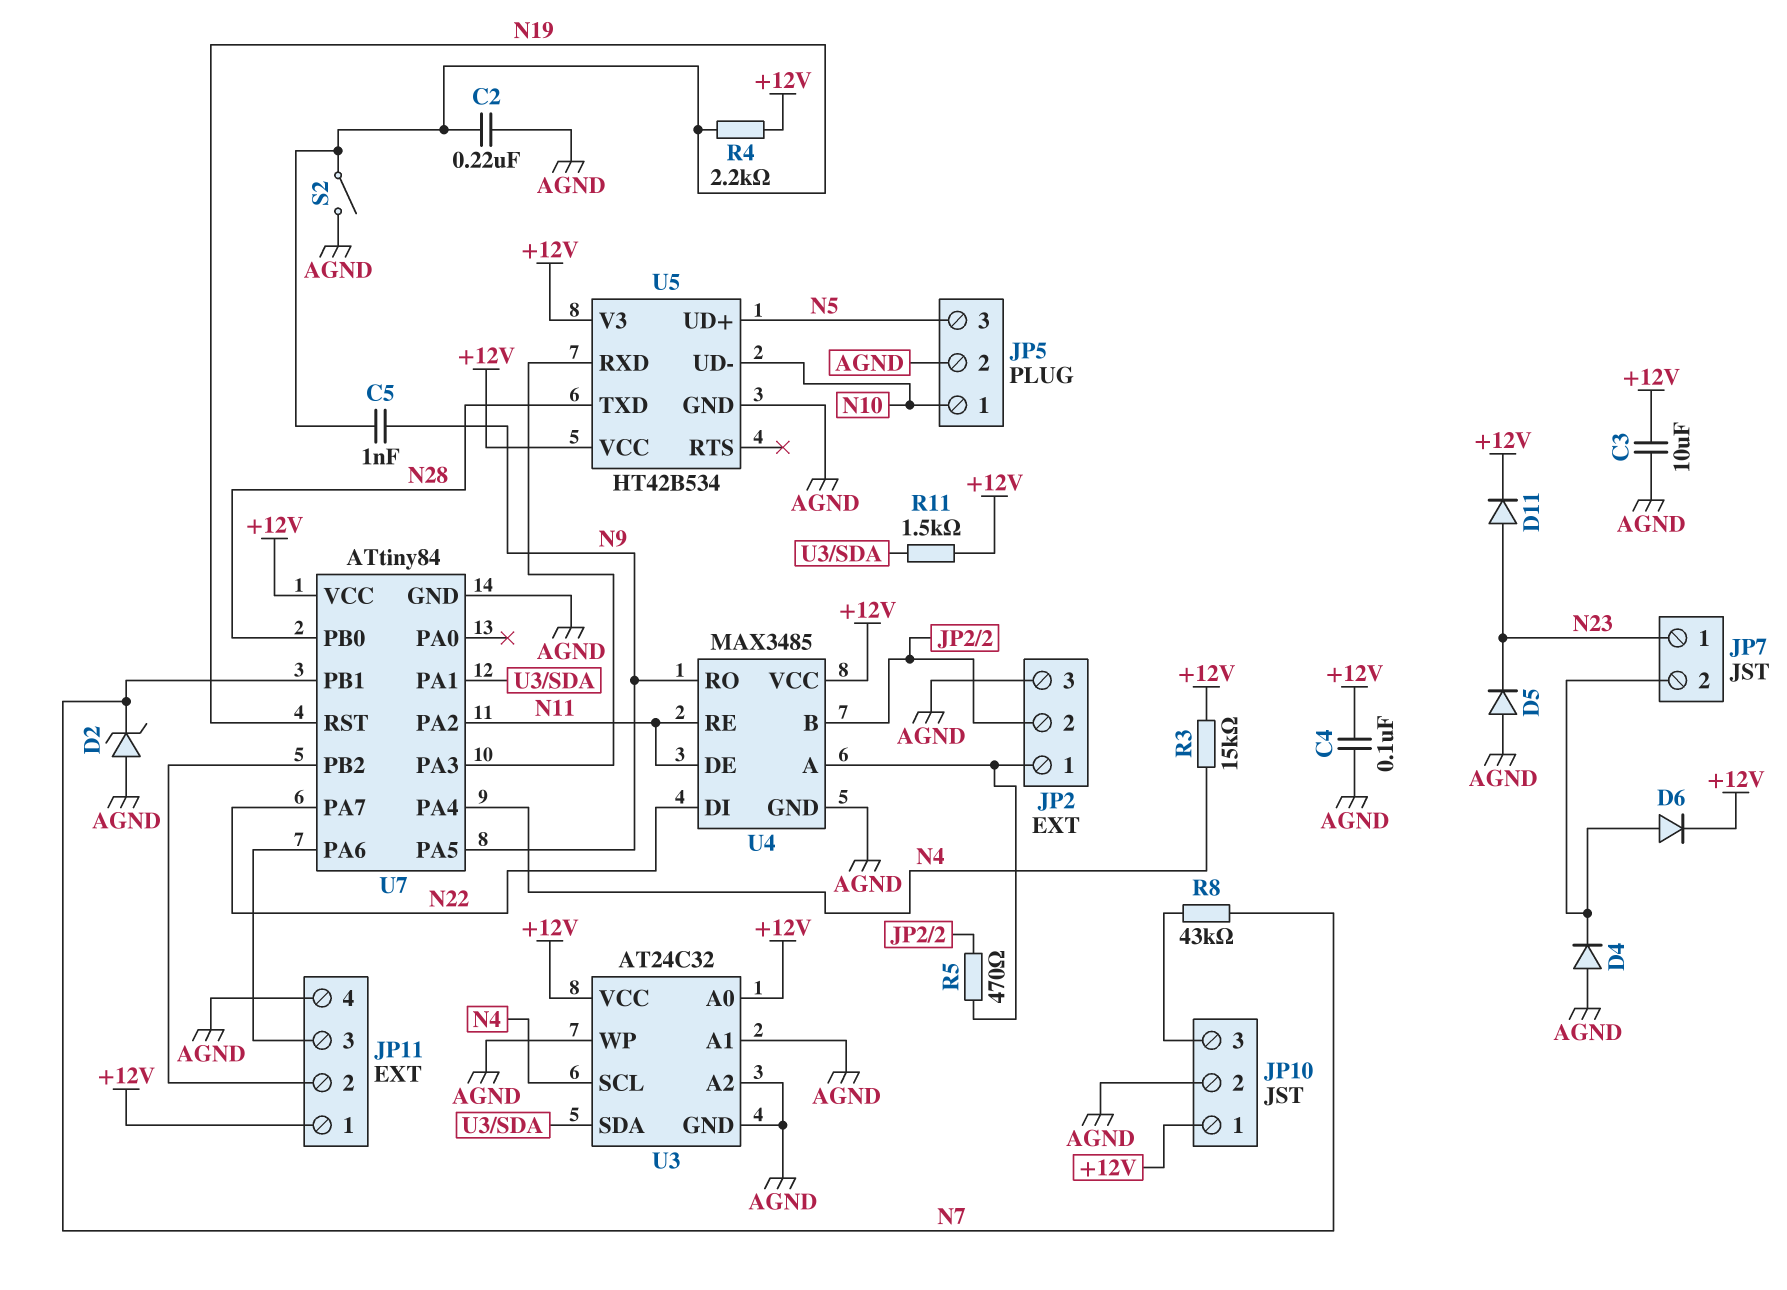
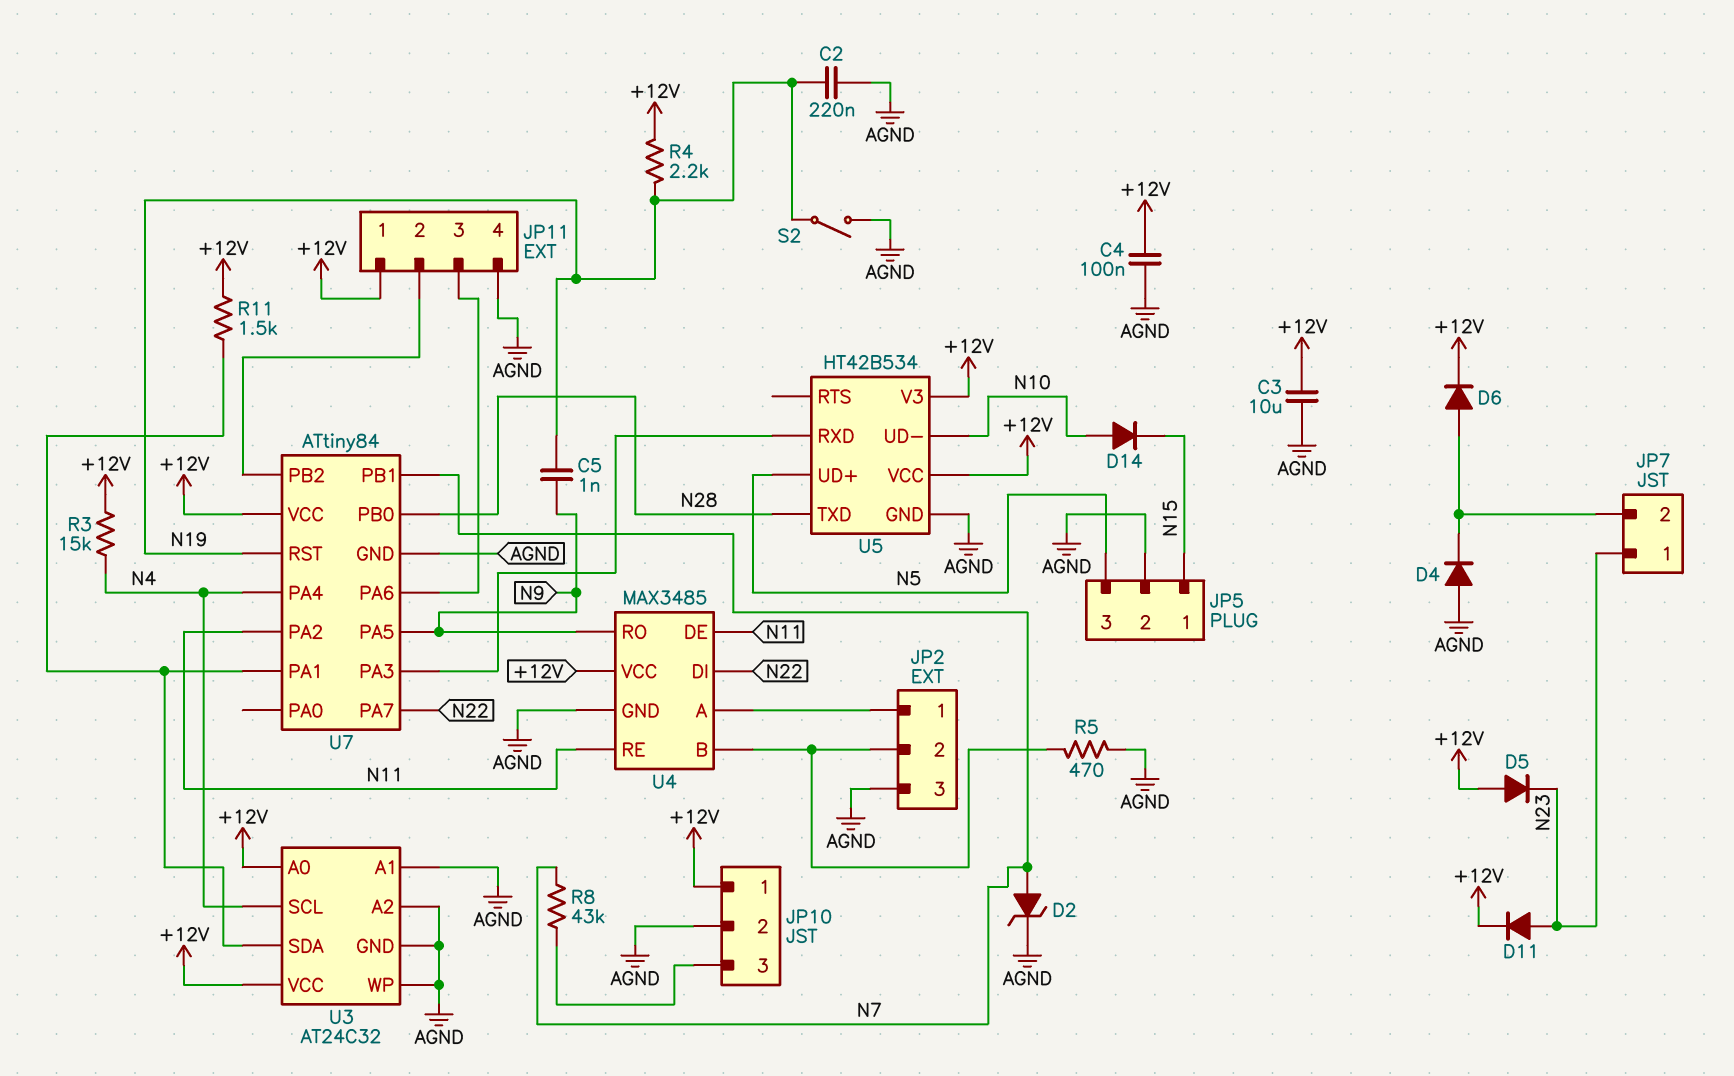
D2: zener (A AGND, K N7) -> zener (A N7, K AGND)
D5: diode (A AGND, K N23) -> diode (A +12V, K N23)
D14: none -> diode (A N10, K N15)
JP5 pin 1: N10 -> N15
R5: 470 (JP2/1, JP2/2) -> 470 (AGND, JP2/2)

